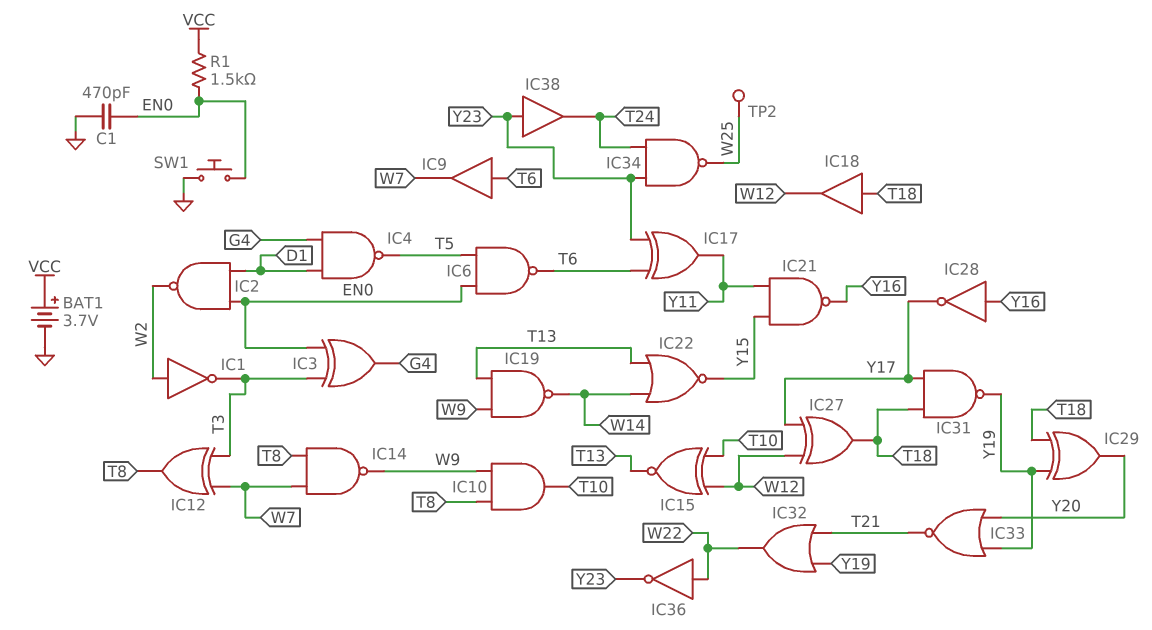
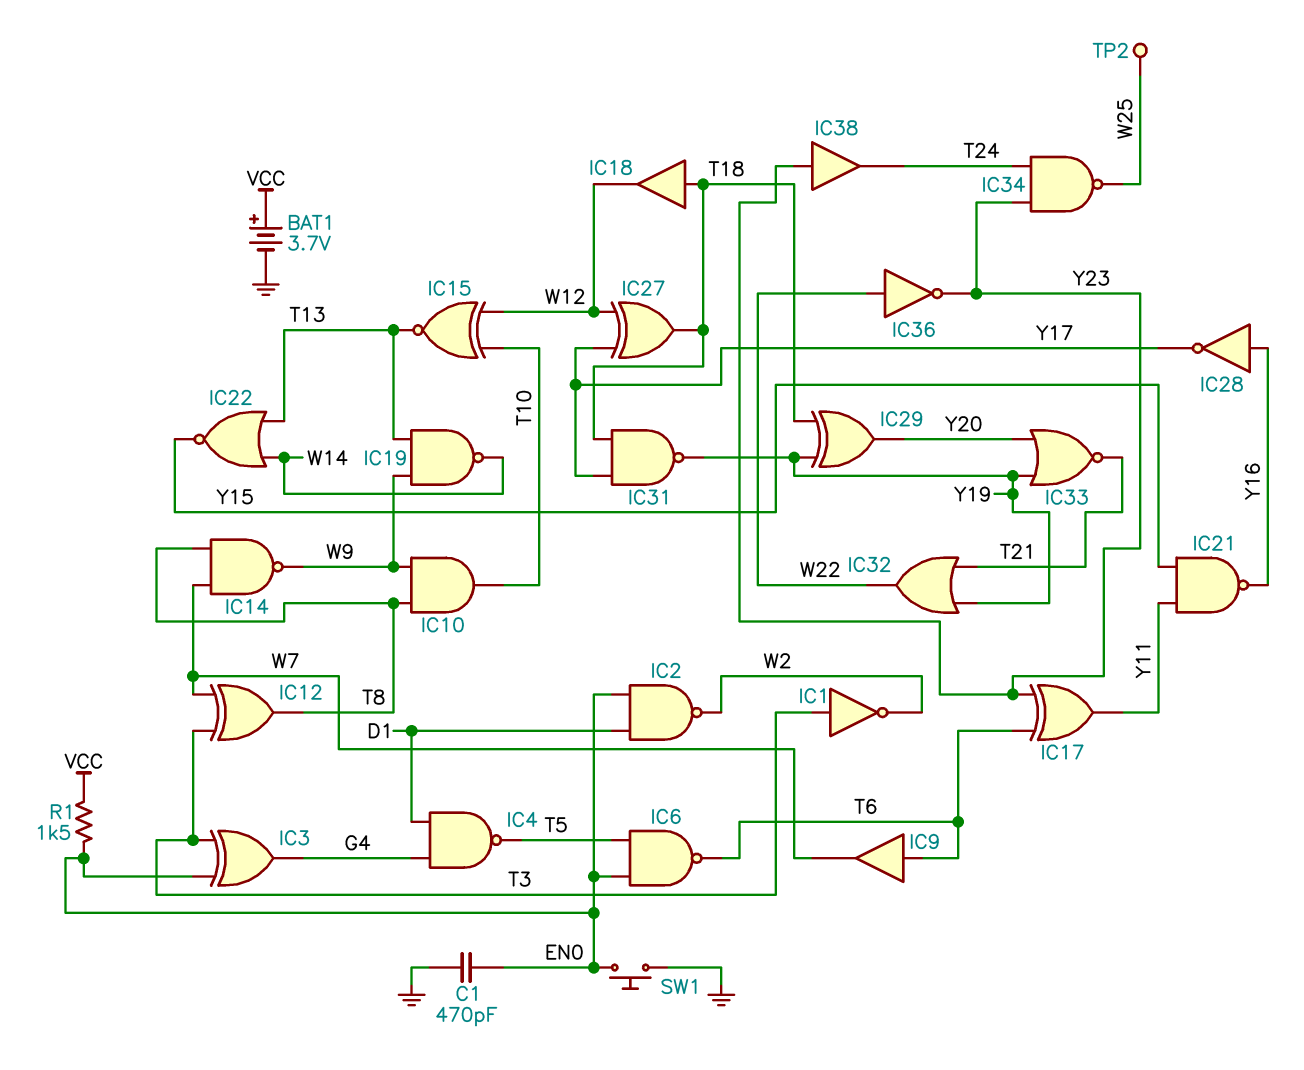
IC1: NOT (in W2, out T3) -> NOT (in T3, out W2)

